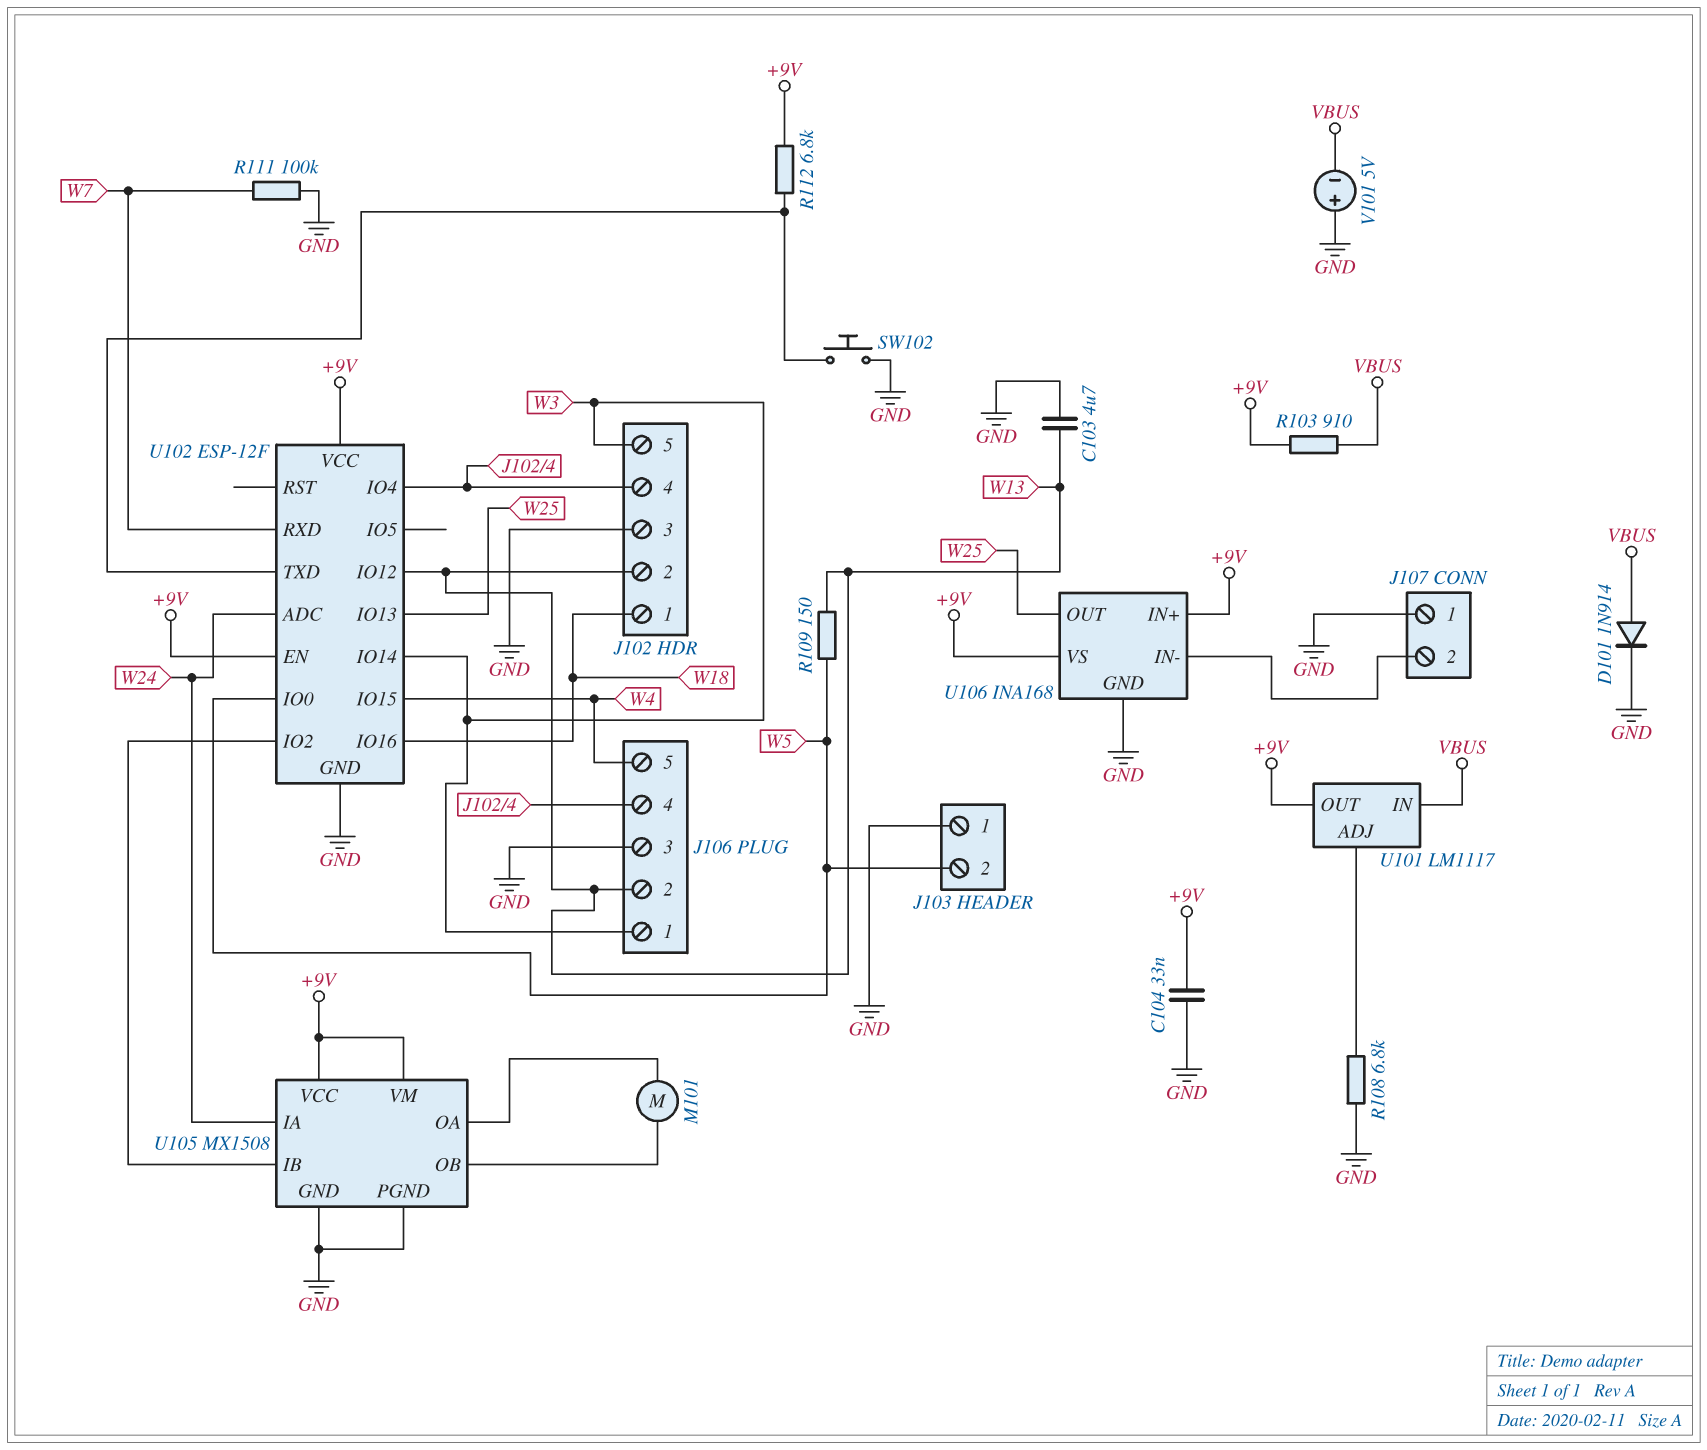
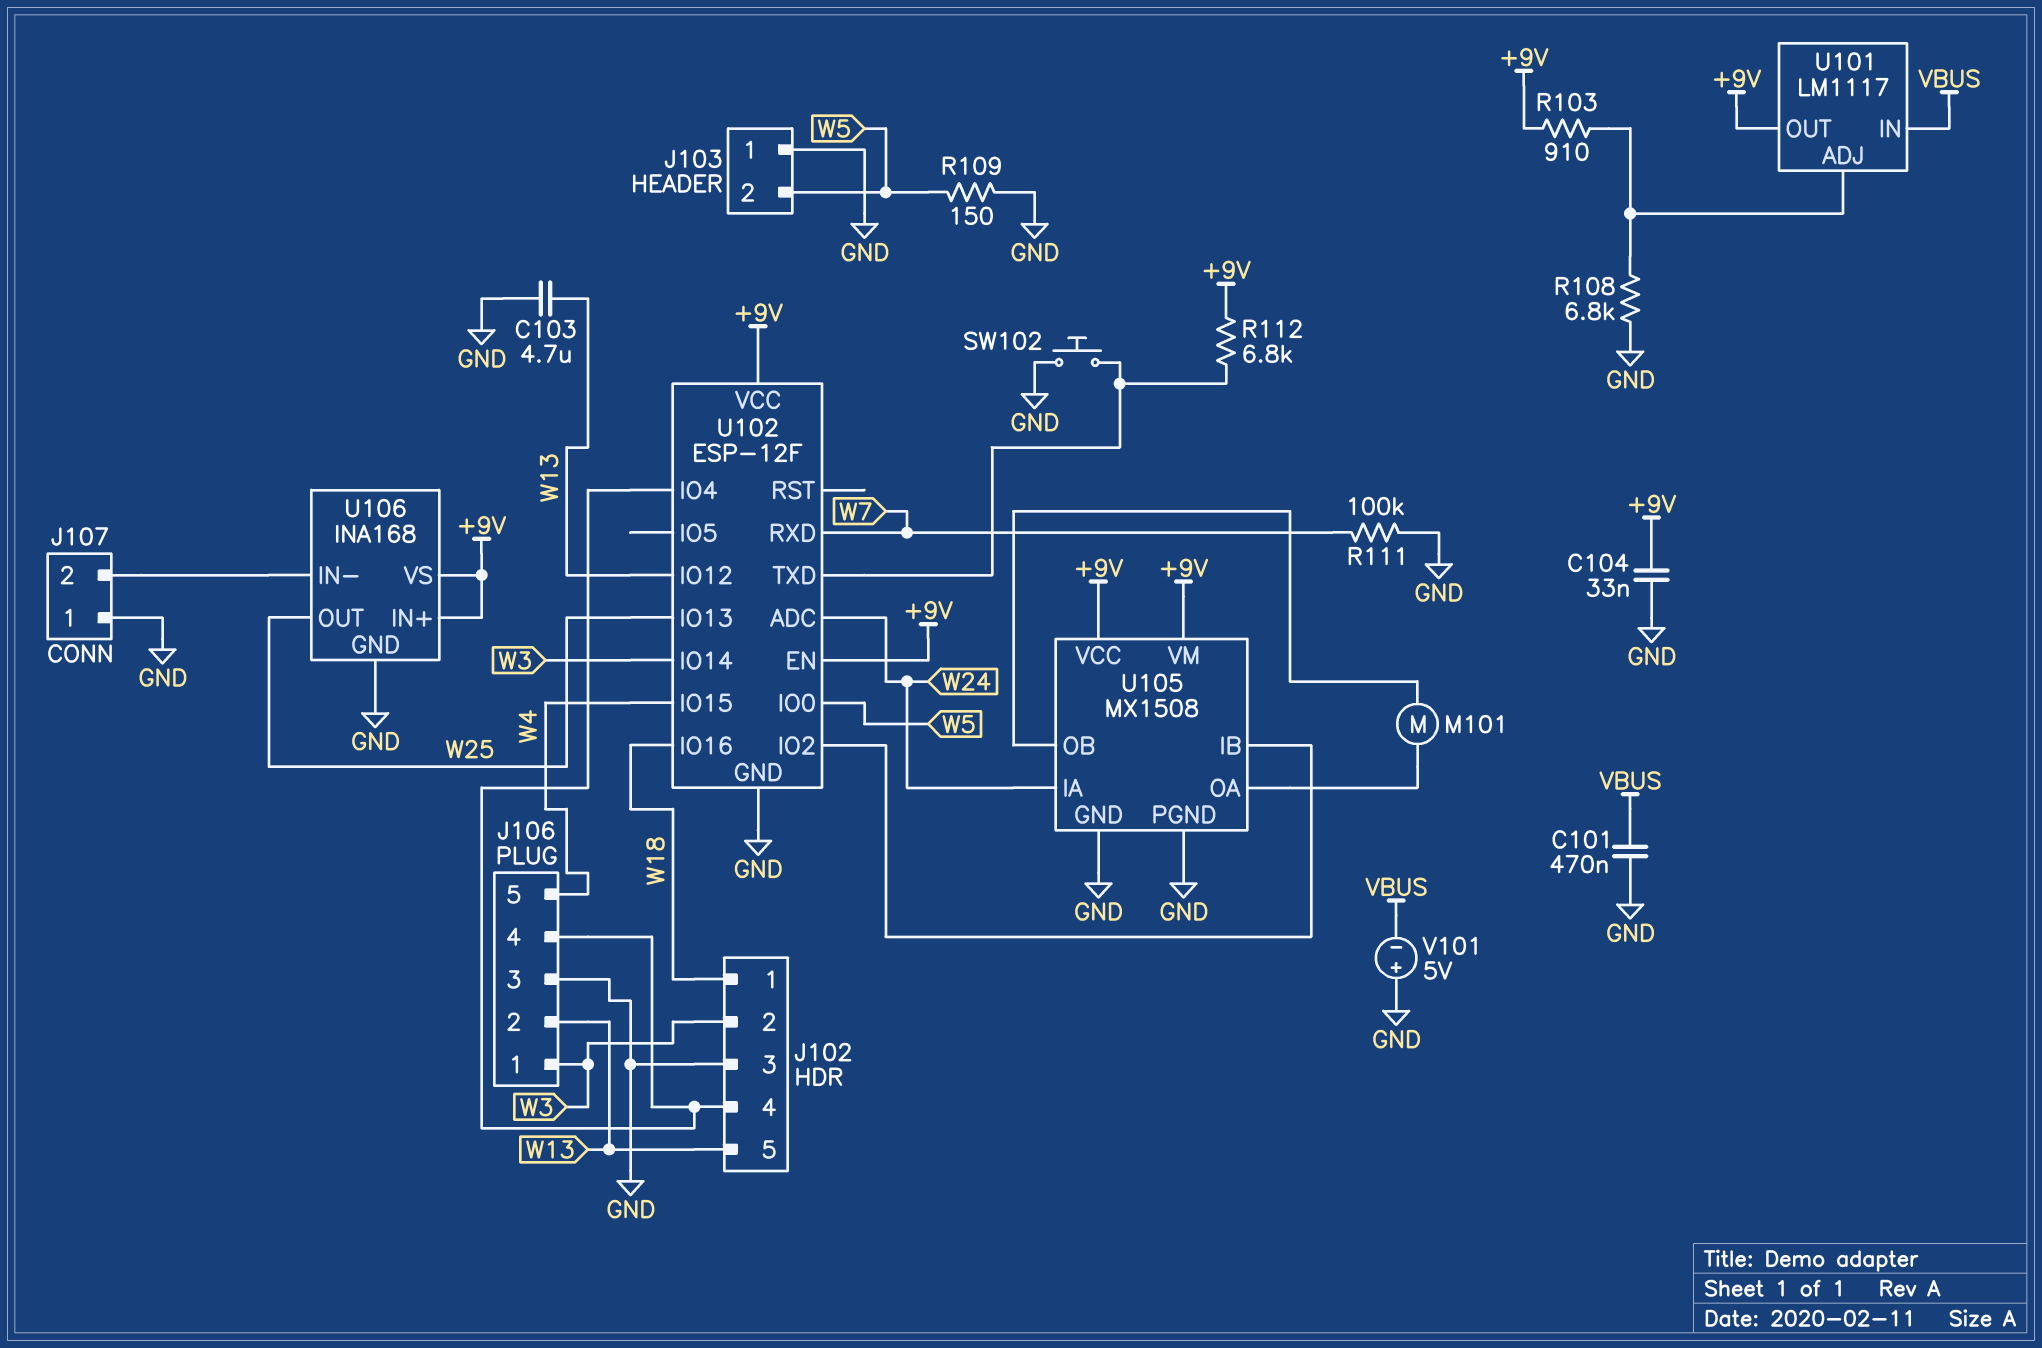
C101: none -> 470nF (GND, VBUS)
D101: diode 1N914 (A VBUS, K GND) -> none
J102 pin 2: W13 -> W3
J102 pin 5: W3 -> W13
R103: 910 (+9V, VBUS) -> 910 (+9V, U101/ADJ)
R109: 150 (W5, W13) -> 150 (GND, W5)

